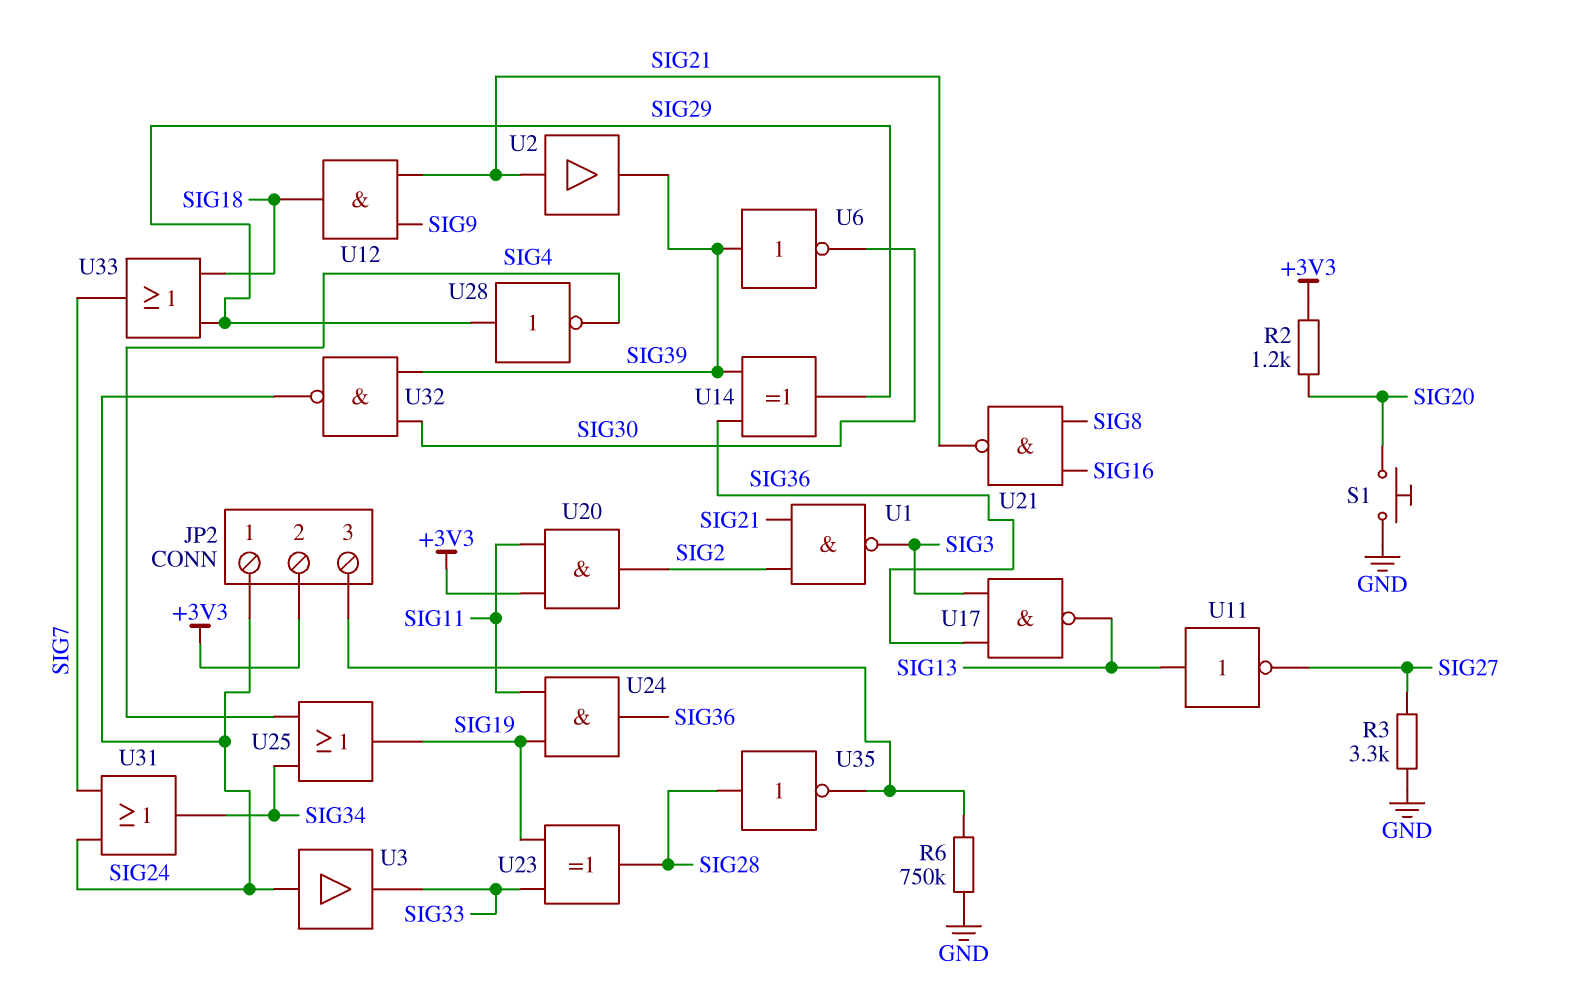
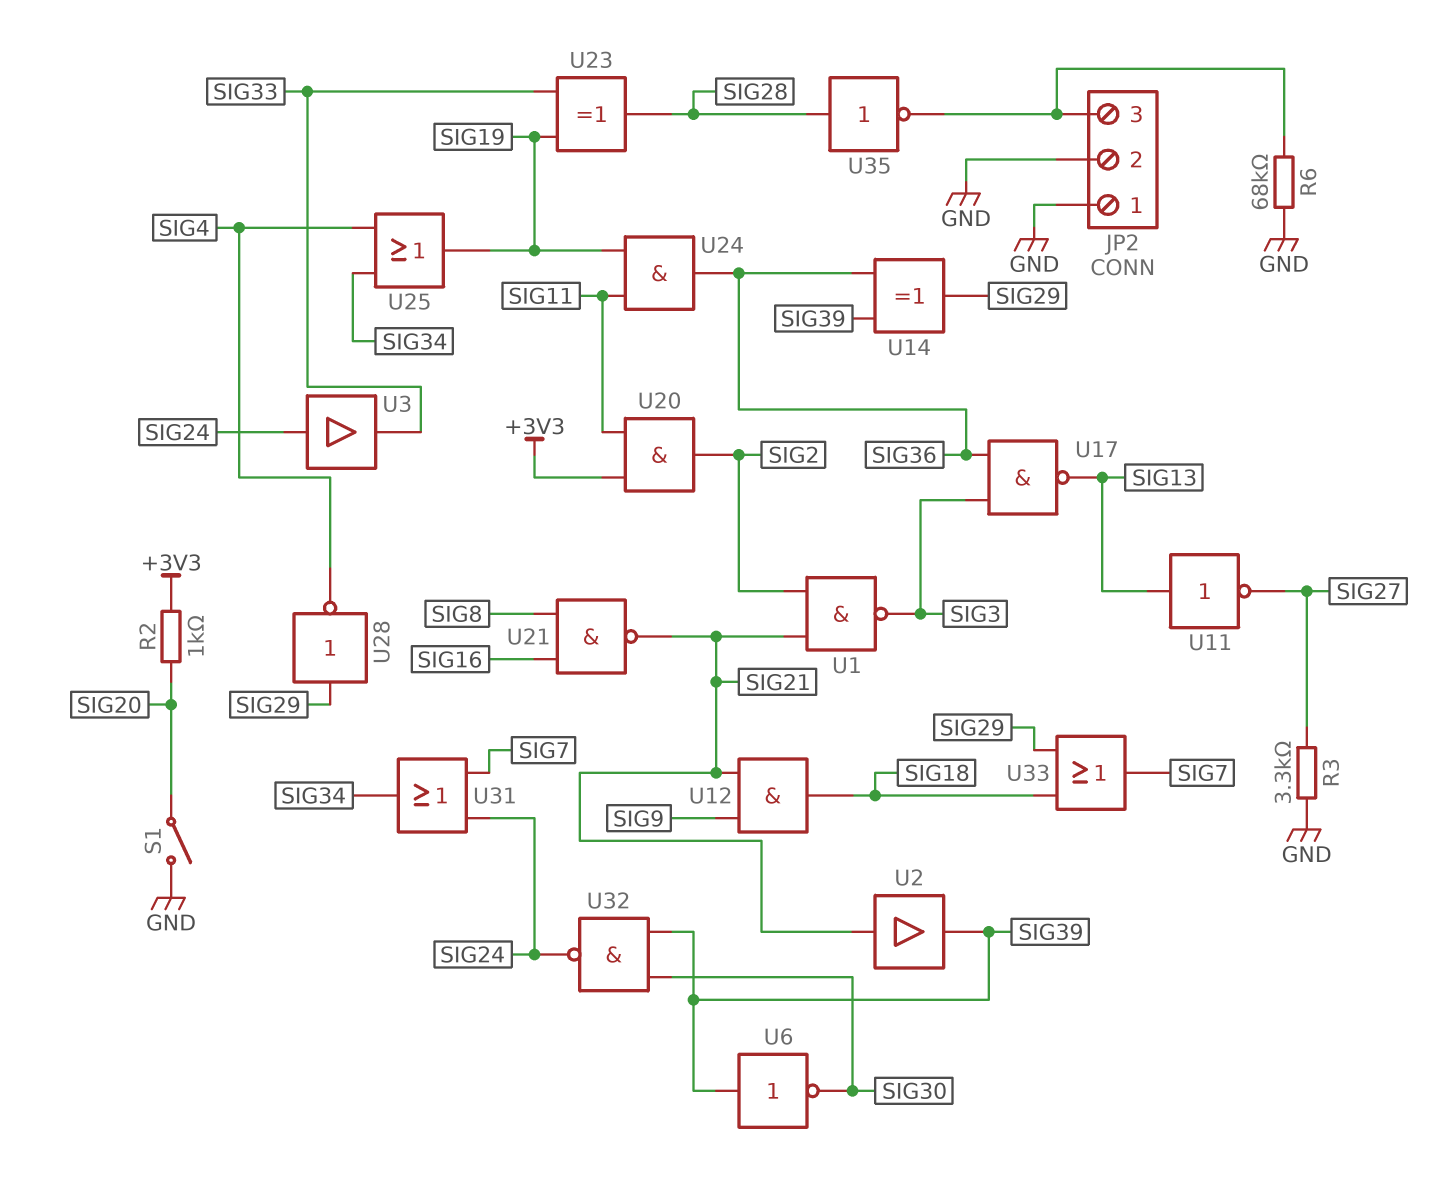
JP2 pin 1: SIG24 -> GND
JP2 pin 2: +3V3 -> GND
R2: 1.2k (+3V3, SIG20) -> 1k (+3V3, SIG20)
R6: 750k (GND, JP2/3) -> 68k (GND, JP2/3)
S1: button (GND, SIG20) -> switch (GND, SIG20)

